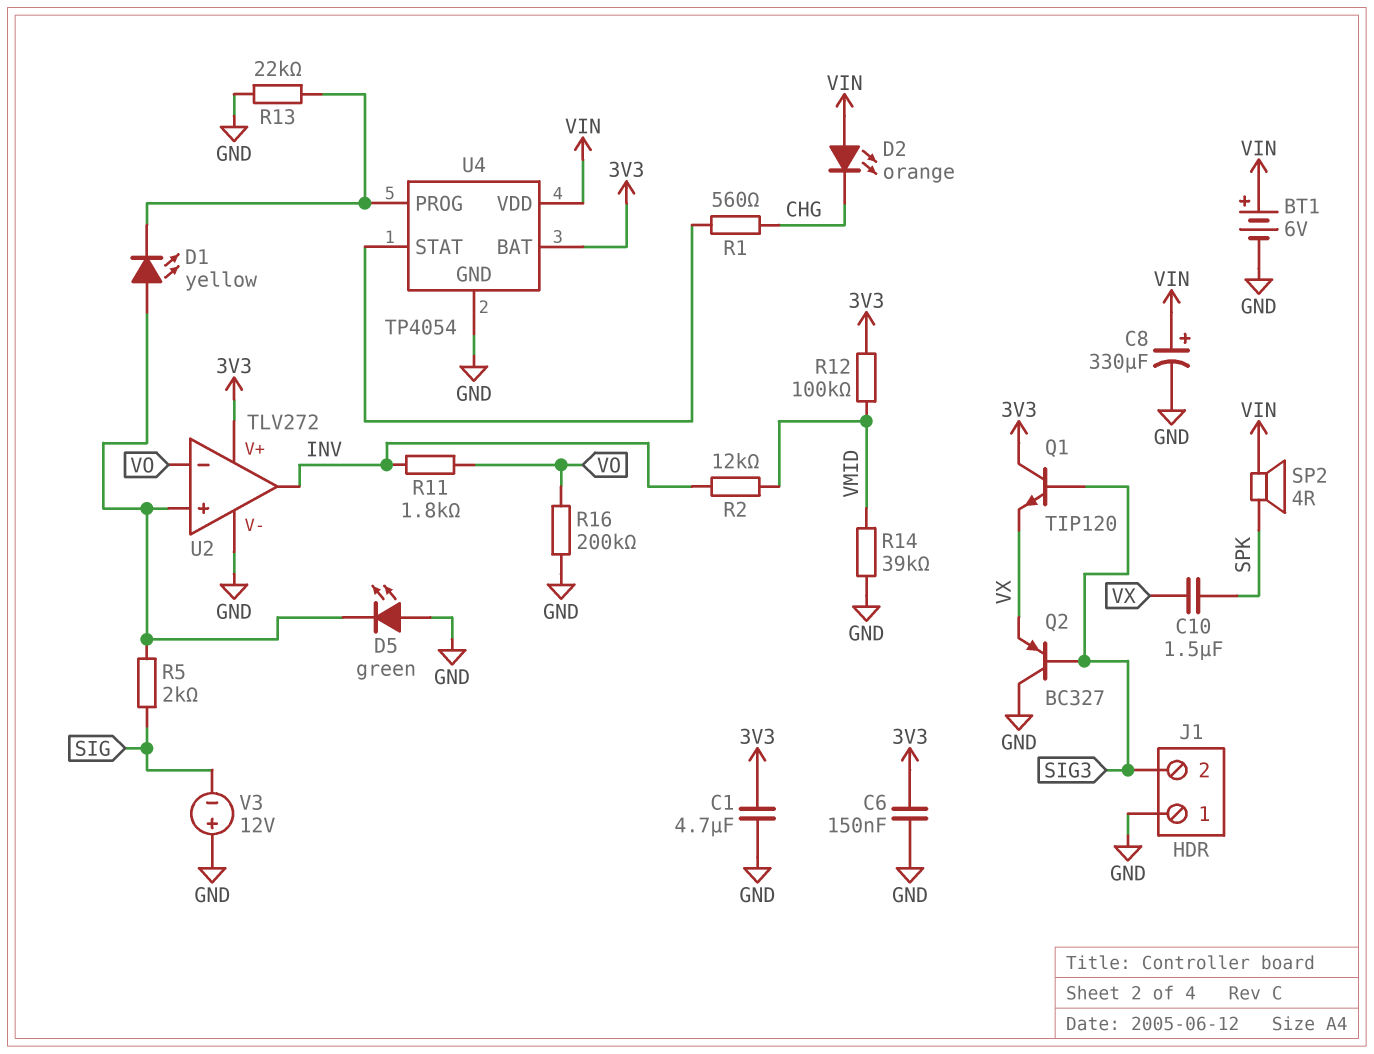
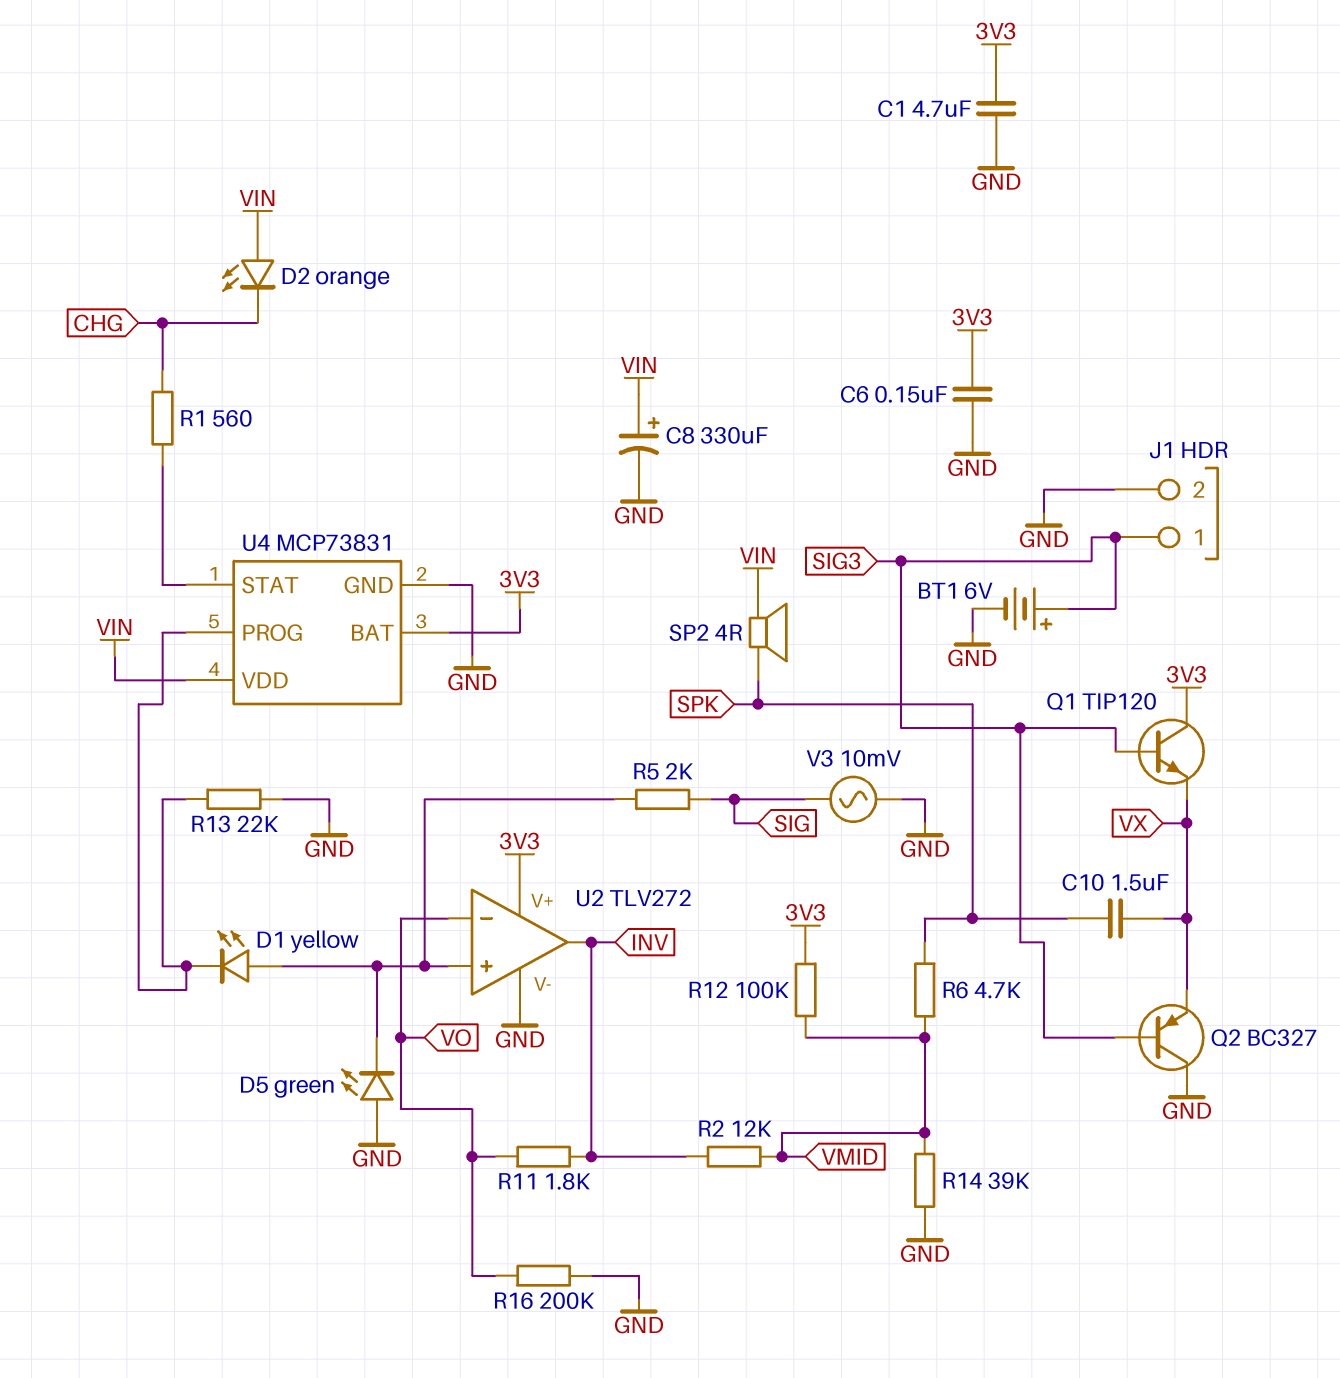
BT1: 6V (plus VIN, minus GND) -> 6V (plus SIG3, minus GND)
J1 pin 1: GND -> SIG3
J1 pin 2: SIG3 -> GND
R6: none -> 4.7k (SPK, VMID)
U4: TP4054 -> MCP73831
V3: 12V (plus GND, minus SIG) -> AC 10mV (GND, SIG)

